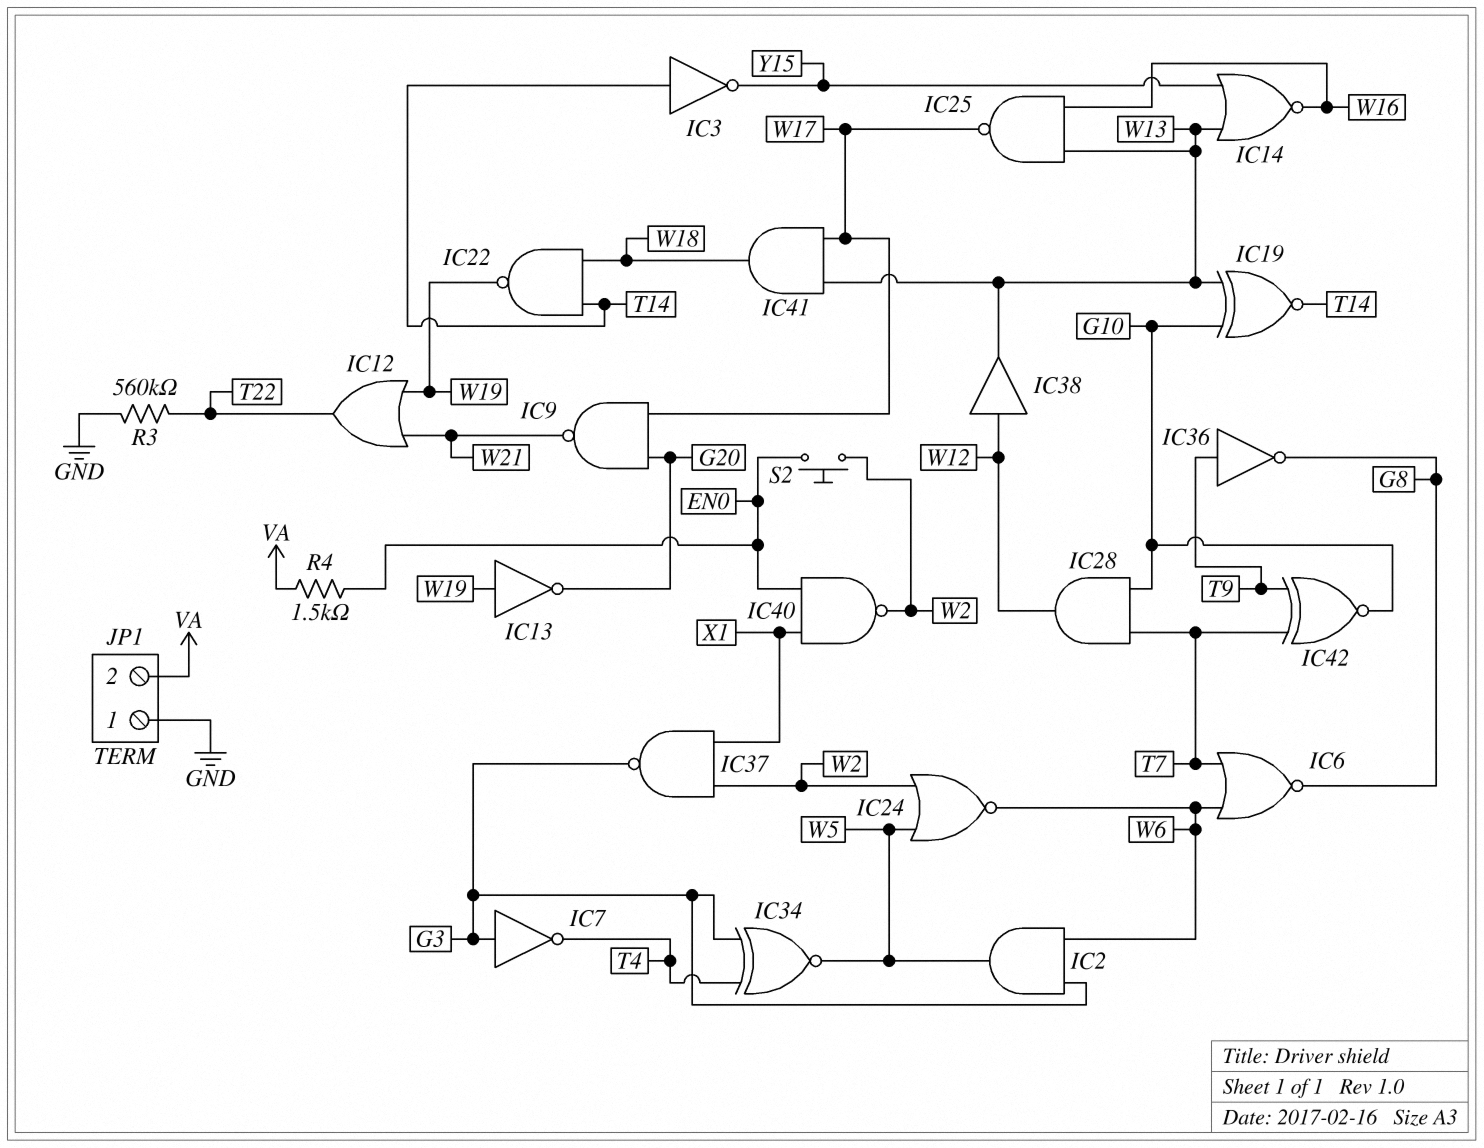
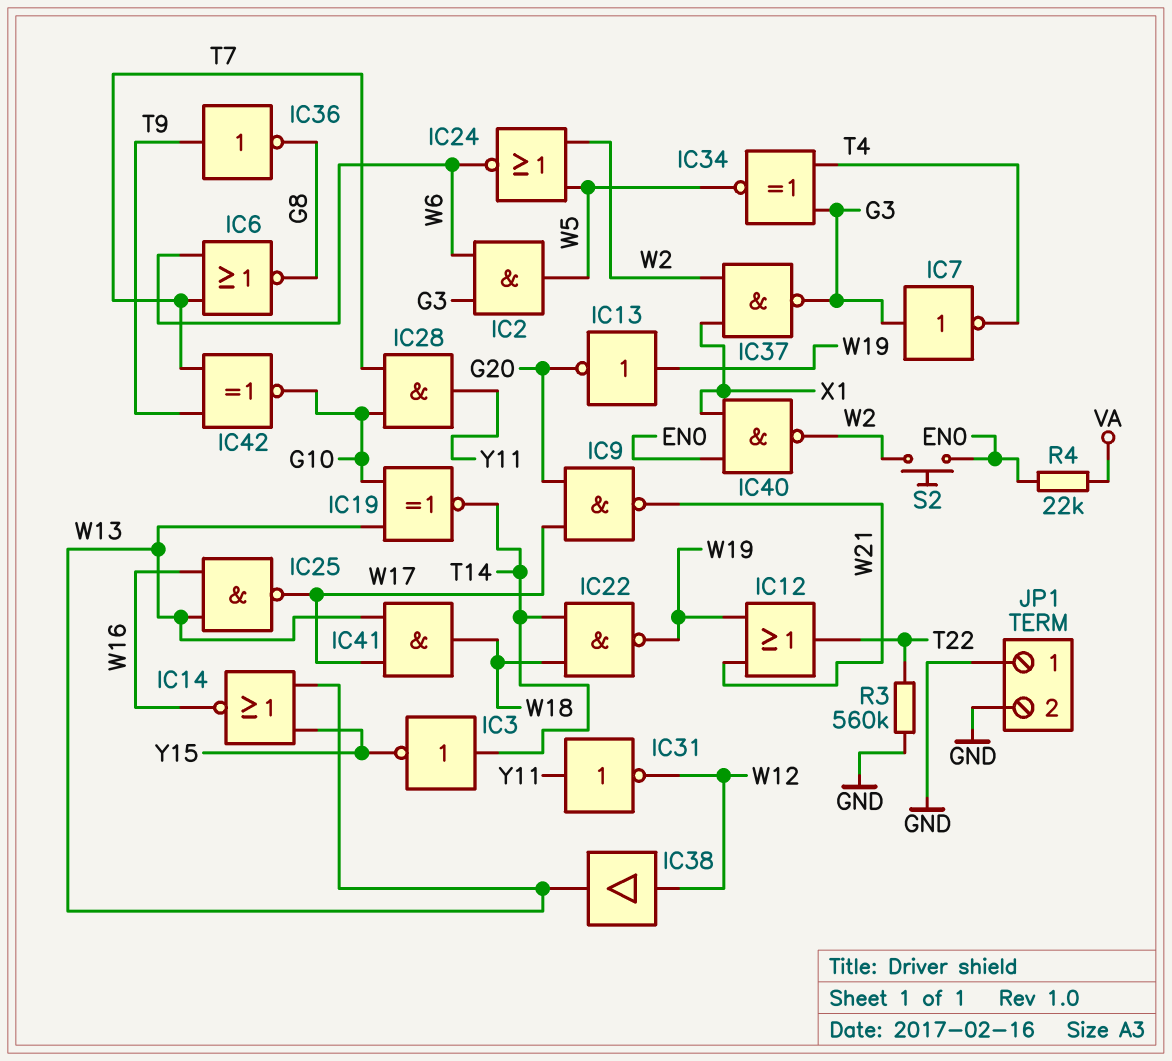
IC28: AND (in G10, in T7, out W12) -> AND (in G10, in T7, out Y11)
IC31: none -> NOT (in Y11, out W12)
JP1 pin 2: VA -> GND
R4: 1.5k (EN0, VA) -> 22k (EN0, VA)

